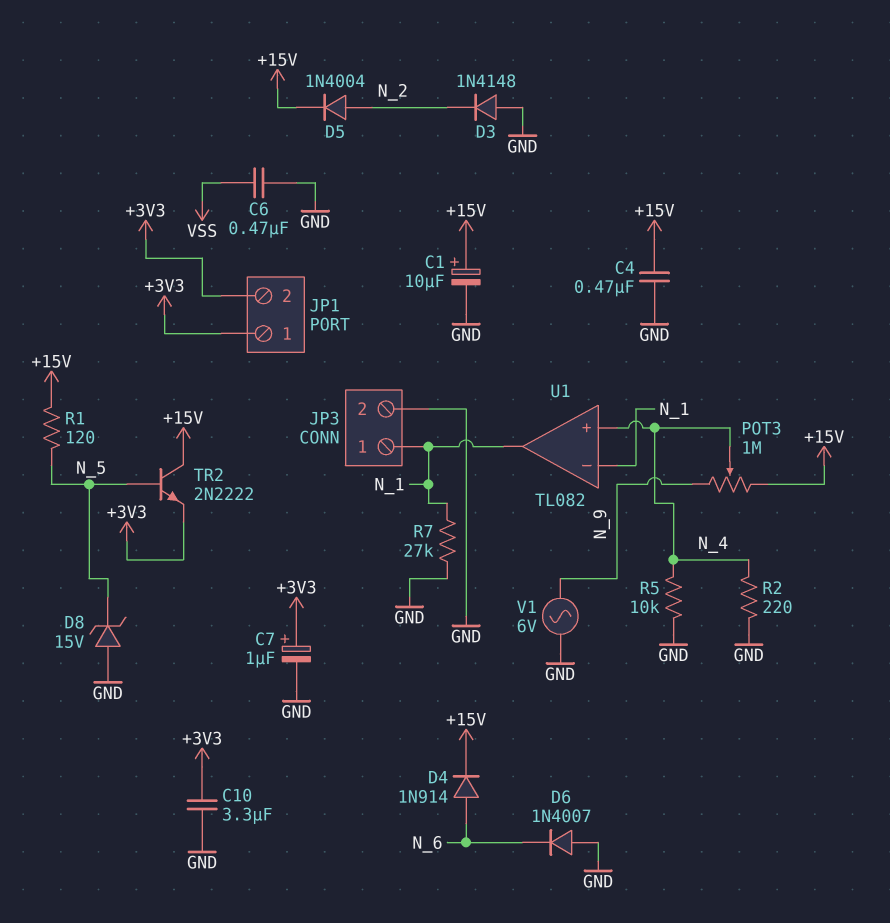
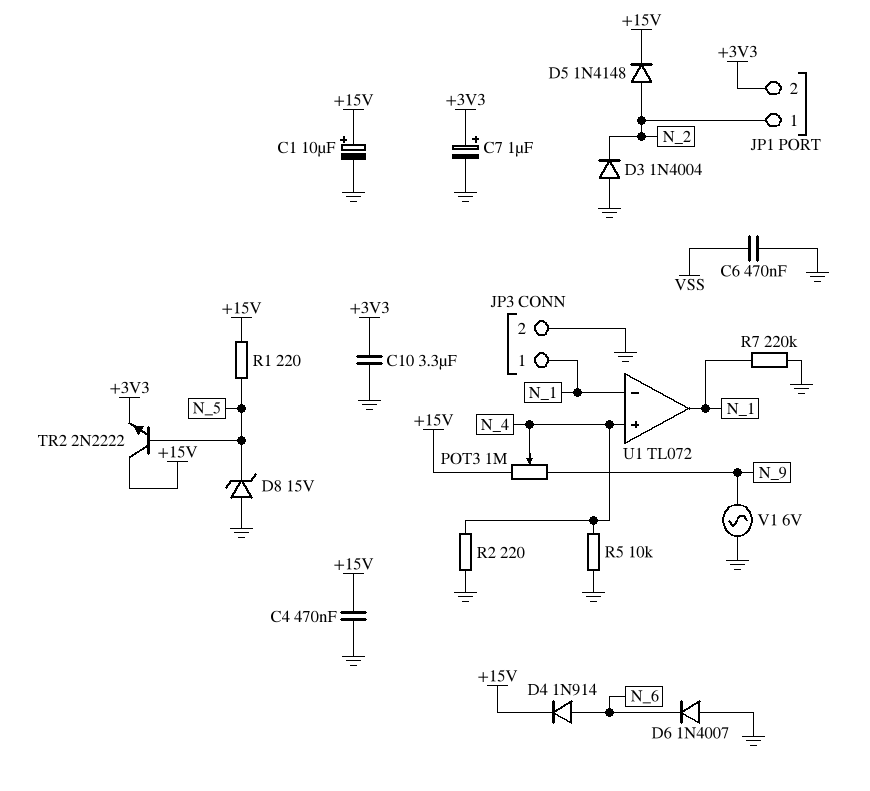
D3: diode 1N4148 (A GND, K N_2) -> diode 1N4004 (A GND, K N_2)
D5: diode 1N4004 (A N_2, K +15V) -> diode 1N4148 (A N_2, K +15V)
JP1 pin 1: +3V3 -> N_2
R1: 120 (+15V, N_5) -> 220 (+15V, N_5)
R7: 27k (GND, N_1) -> 220k (GND, N_1)
U1: TL082 -> TL072

